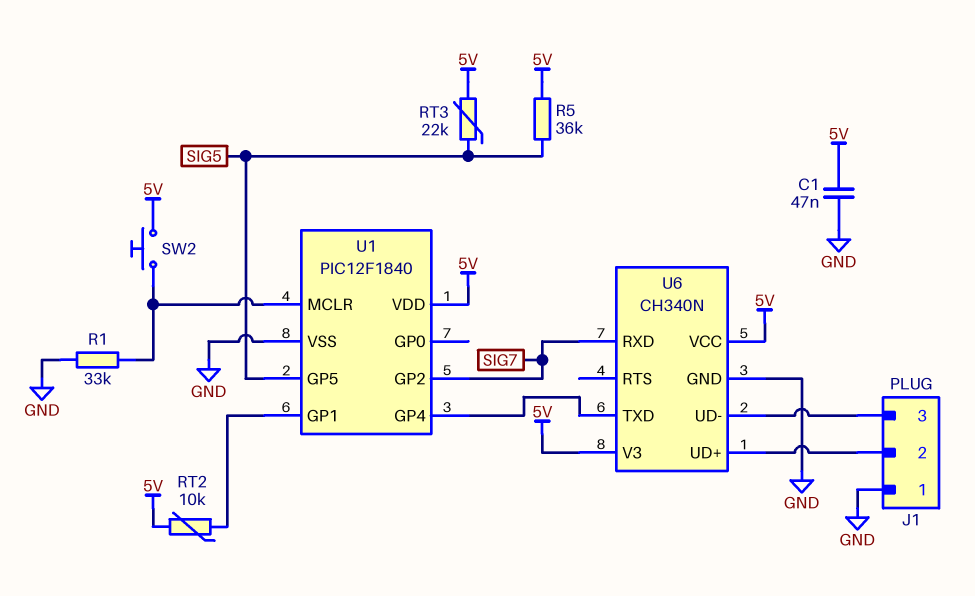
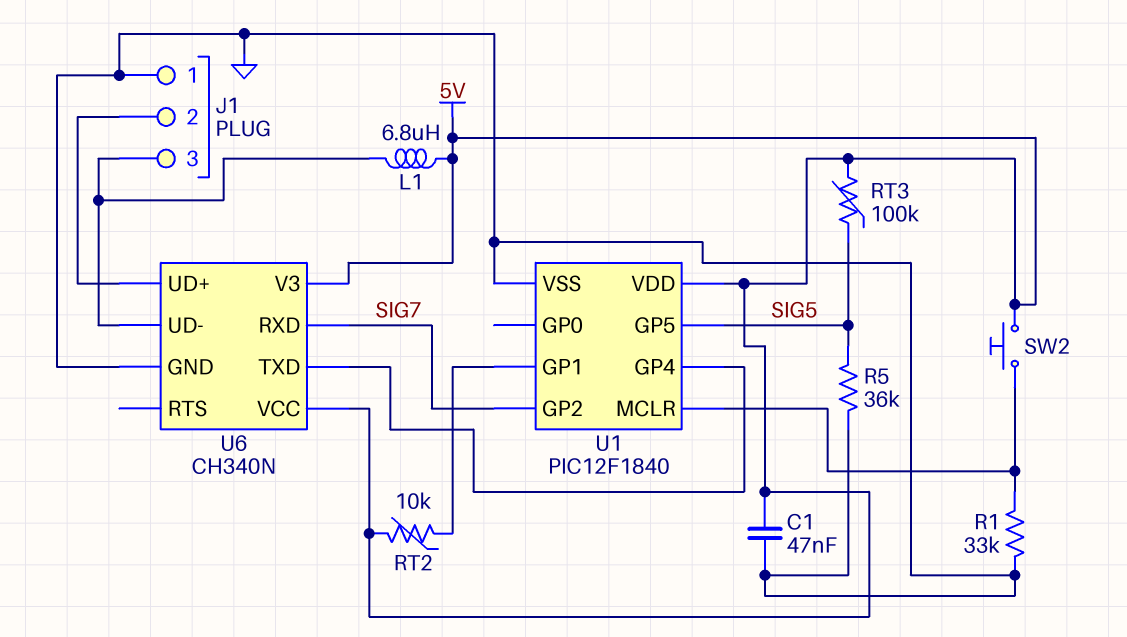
L1: none -> 6.8uH (5V, J1/3)
R5: 36k (5V, SIG5) -> 36k (GND, SIG5)
RT3: 22k (5V, SIG5) -> 100k (5V, SIG5)

